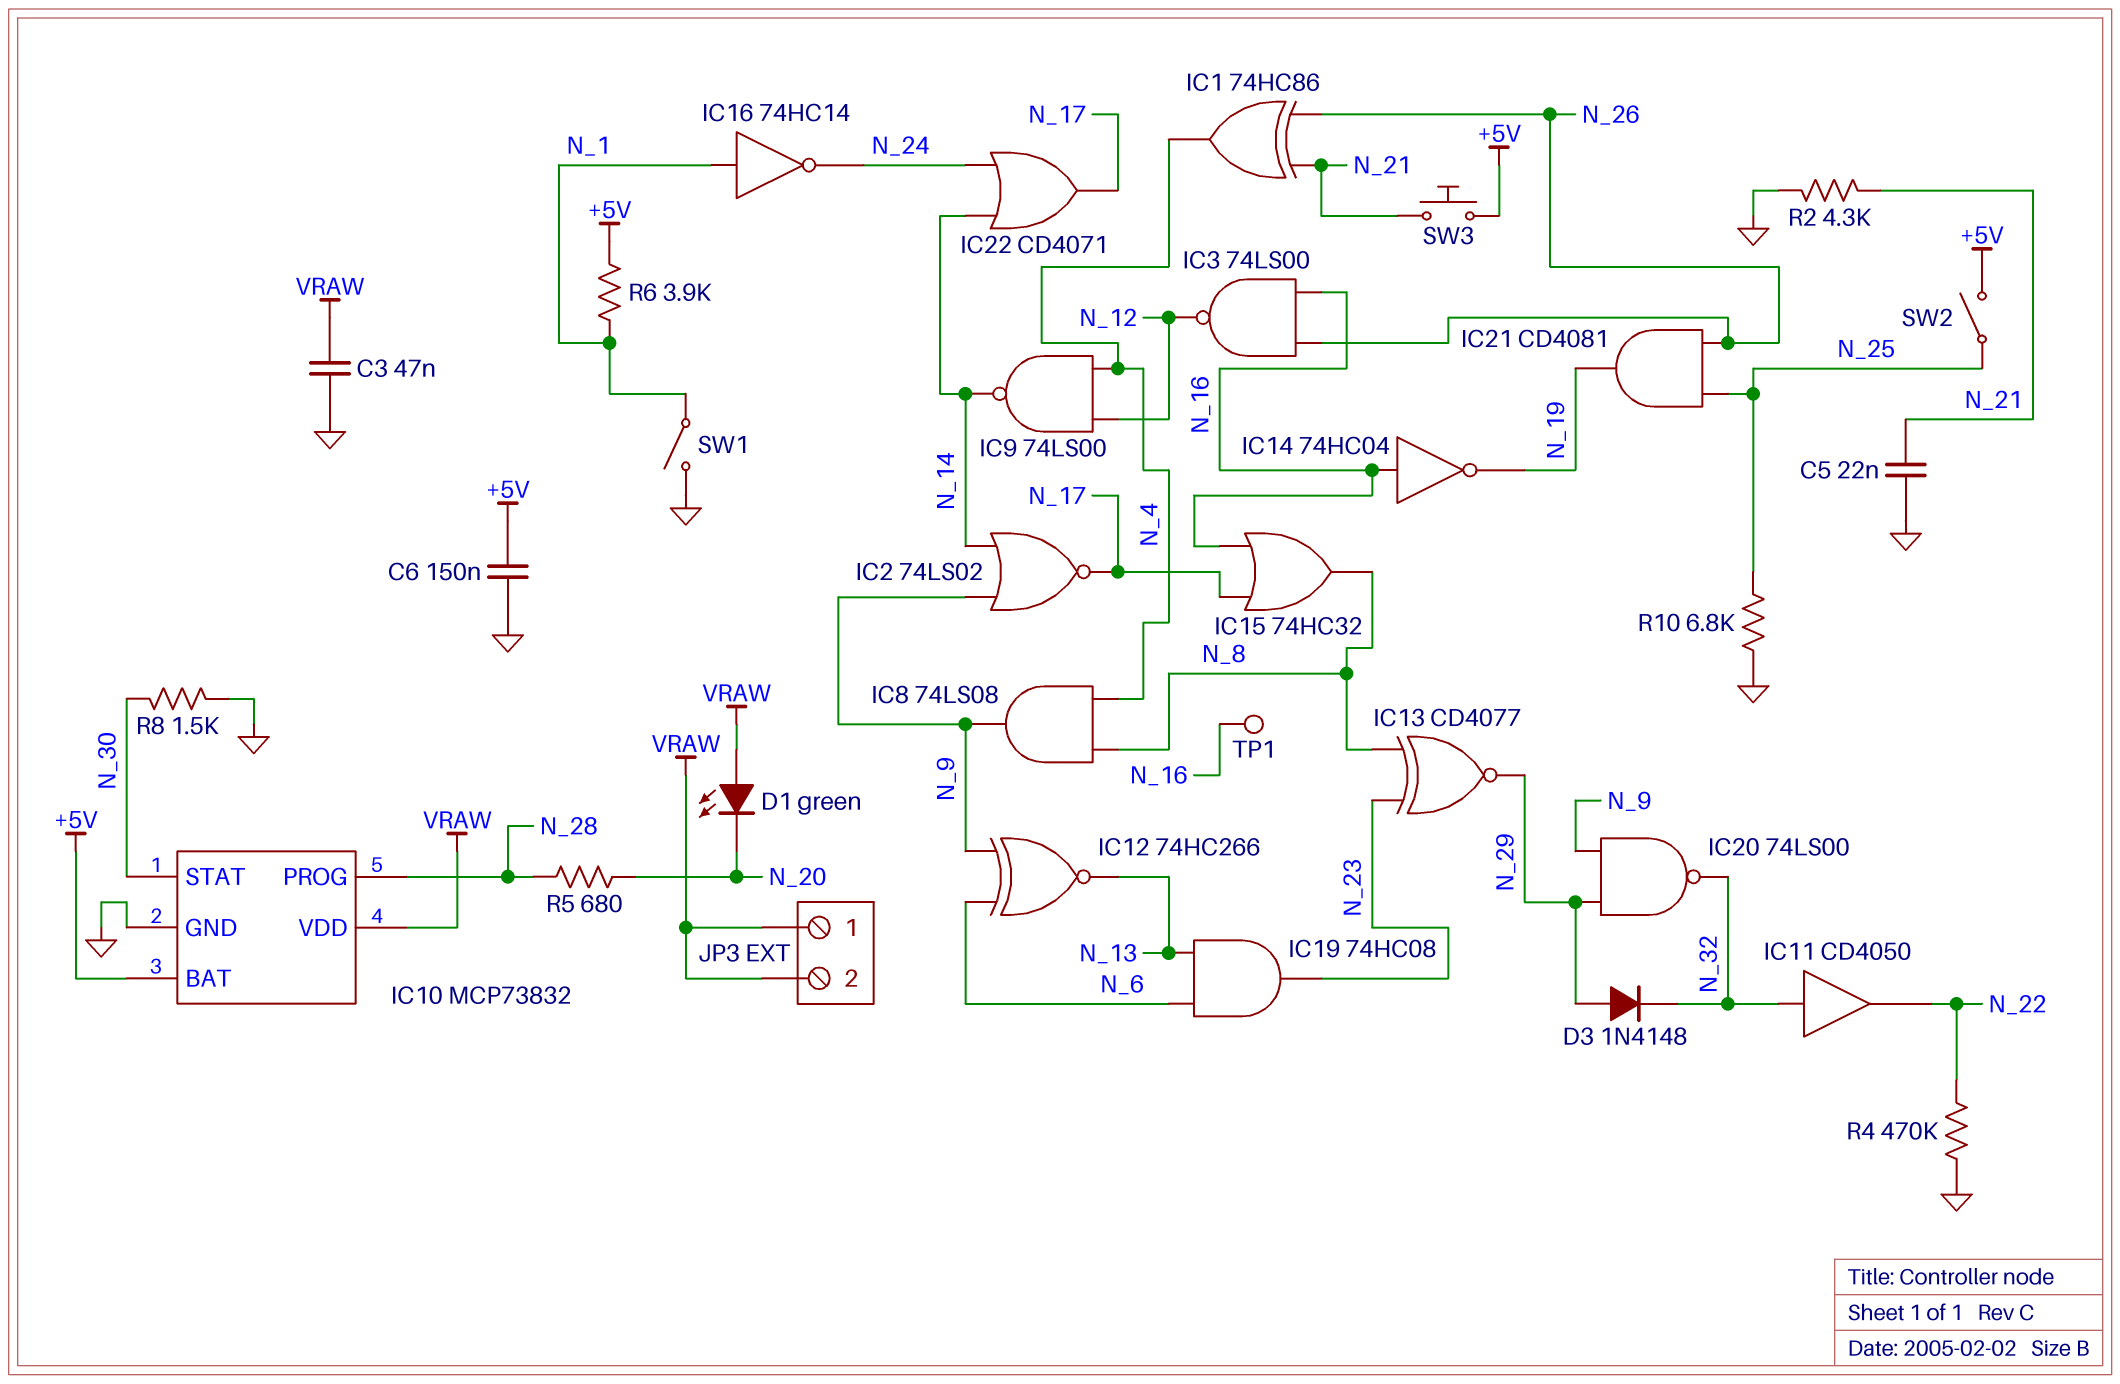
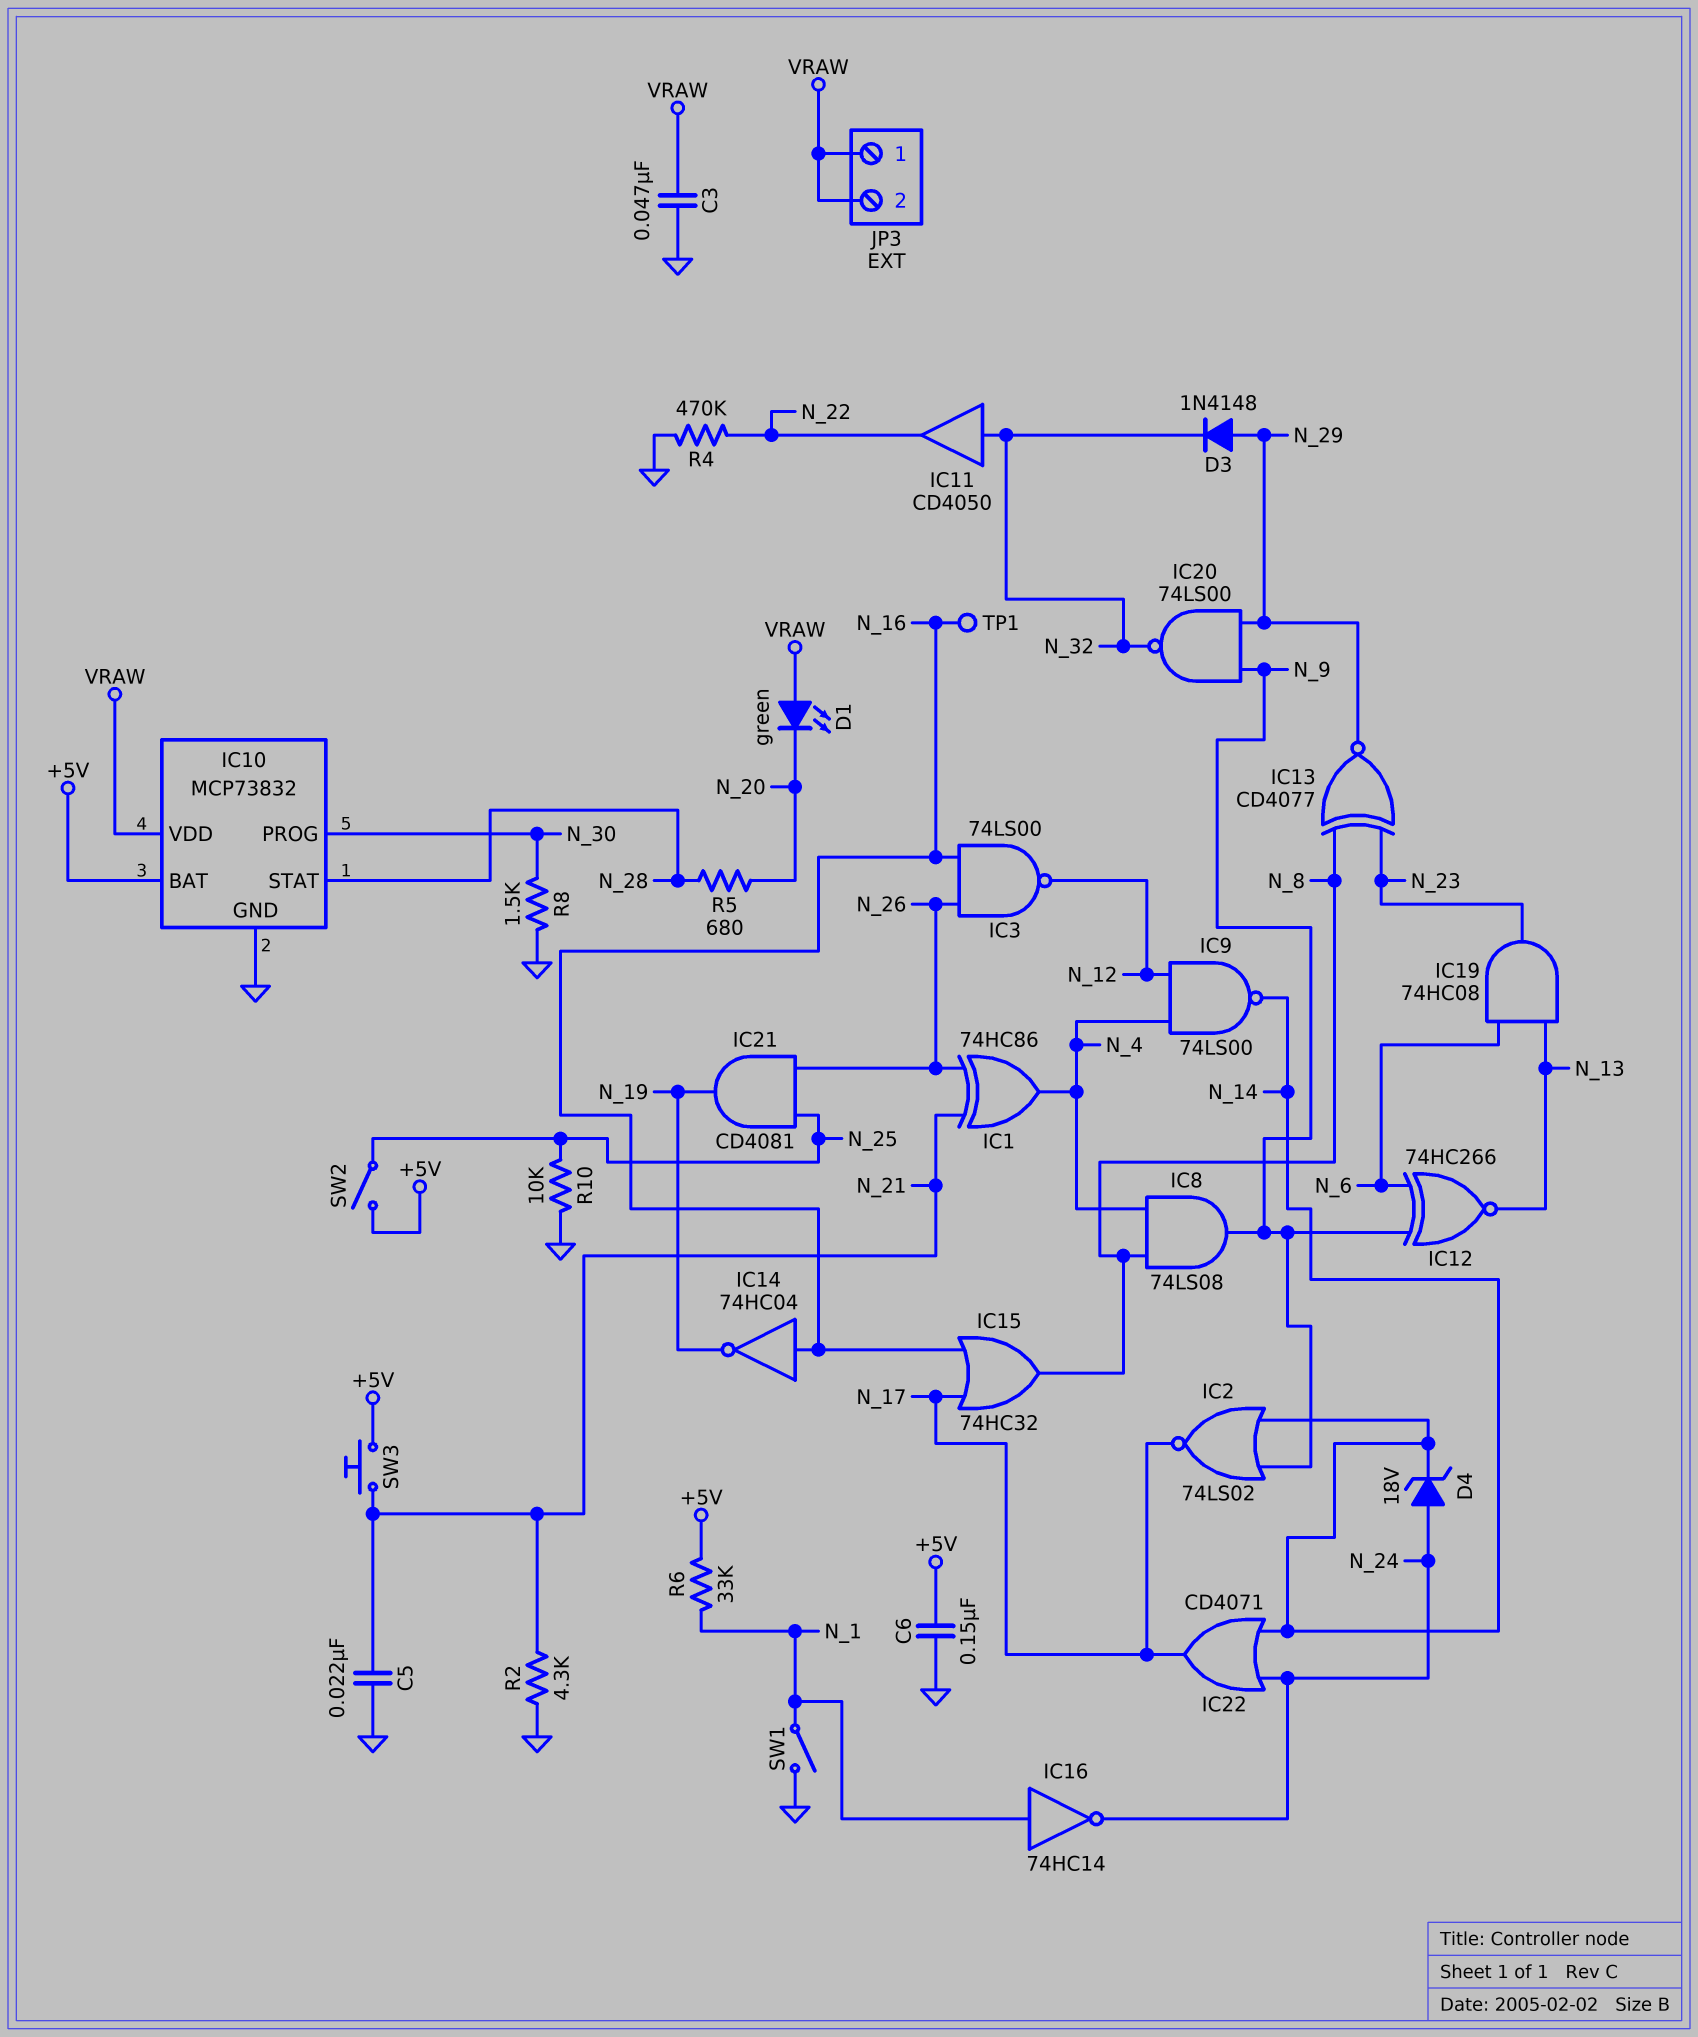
D4: none -> zener 18V (A N_24, K N_14)
IC10 pin PROG: N_28 -> N_30
IC10 pin STAT: N_30 -> N_28
R6: 3.9k (+5V, N_1) -> 33k (+5V, N_1)
R10: 6.8k (GND, N_25) -> 10k (GND, N_25)

